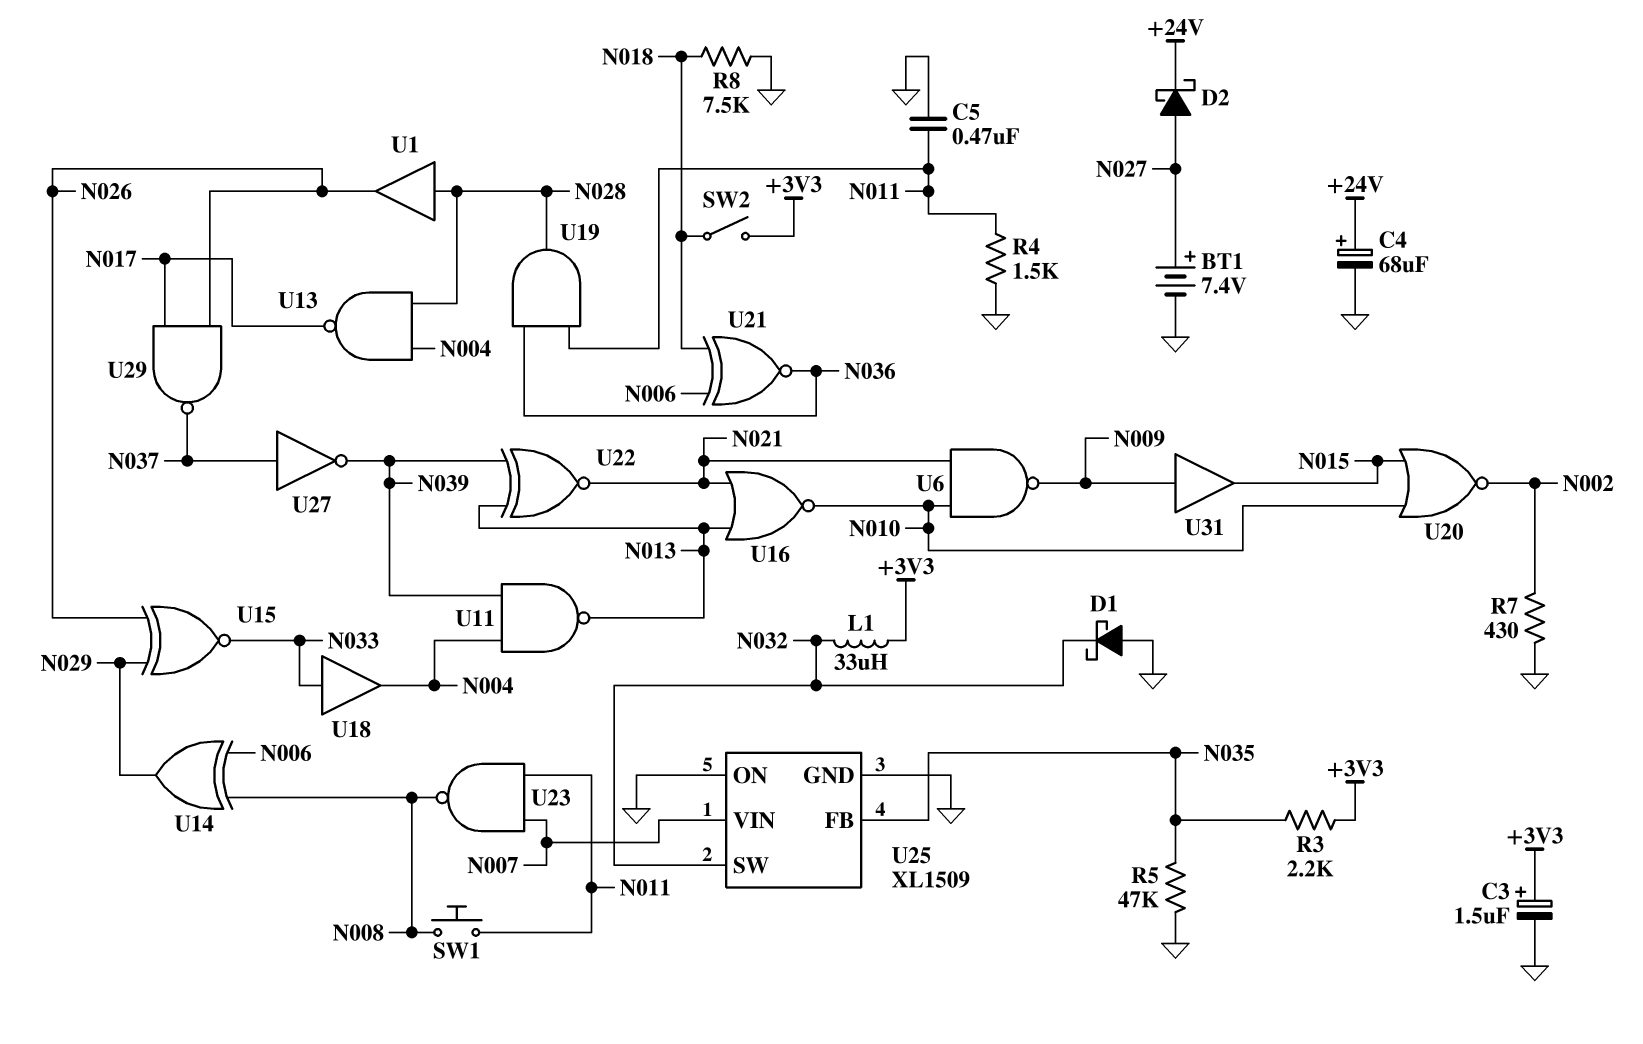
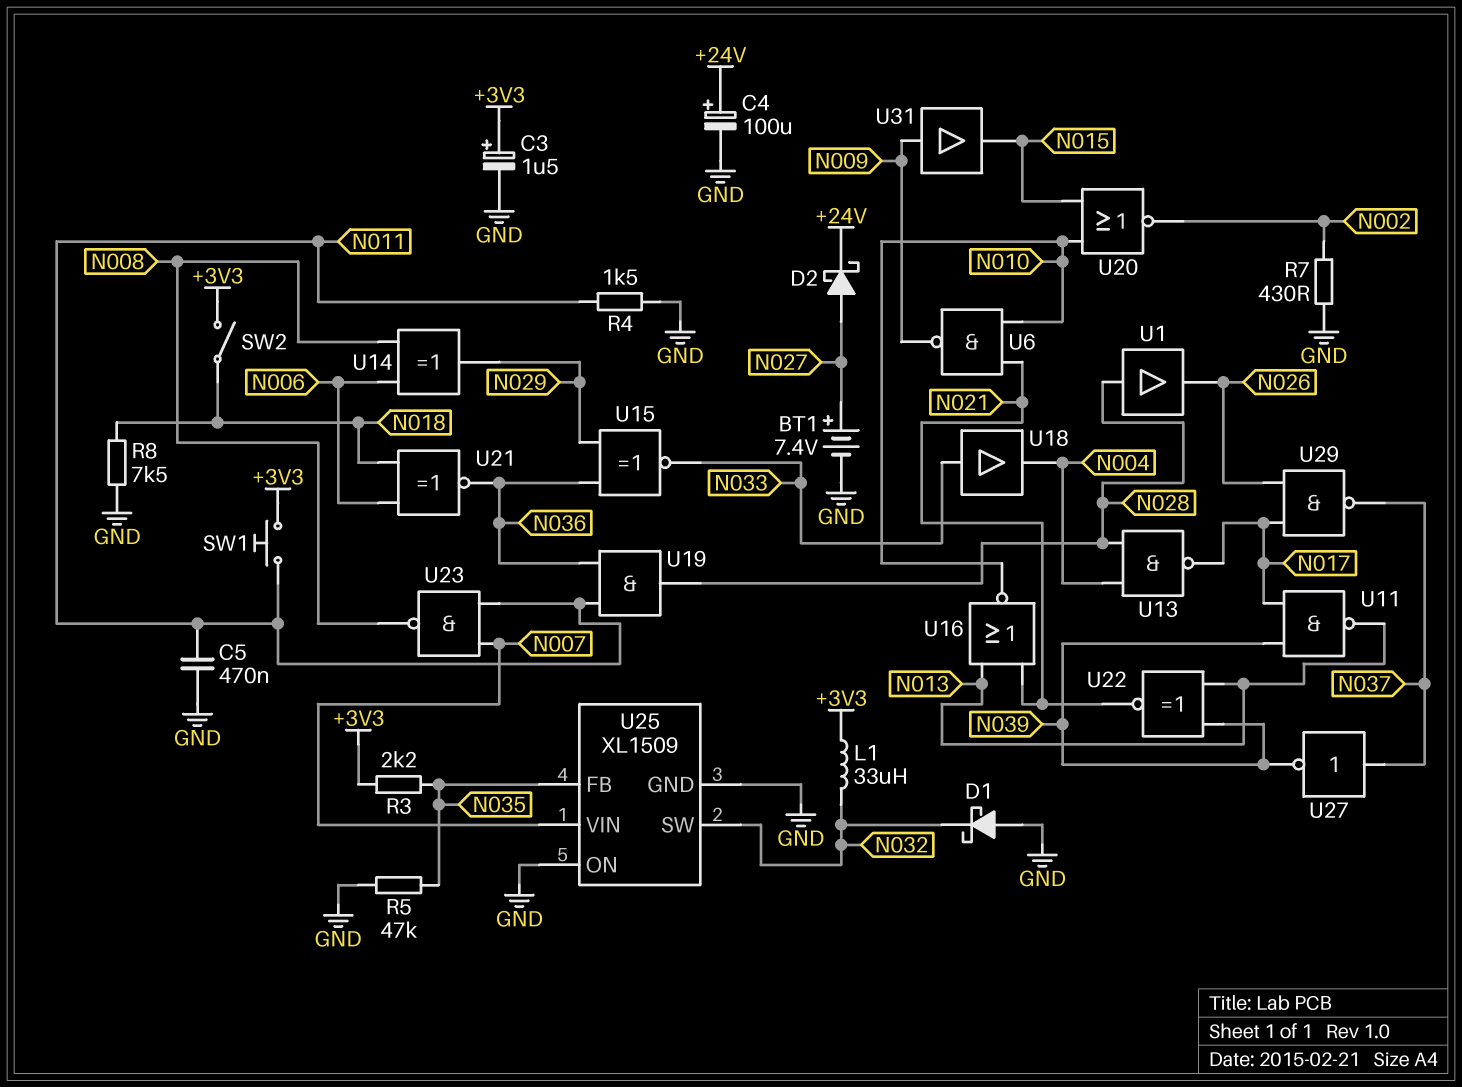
C4: 68uF (plus +24V, minus GND) -> 100uF (plus +24V, minus GND)
SW1: button (N008, N011) -> button (+3V3, N011)
U11: NAND (in N004, in N039, out N013) -> NAND (in N017, in N039, out N013)
U15: XNOR (in N026, in N029, out N033) -> XNOR (in N029, in N036, out N033)

